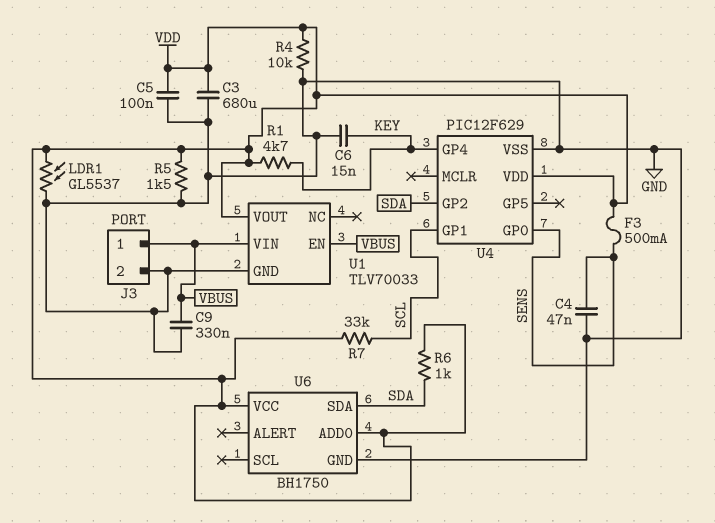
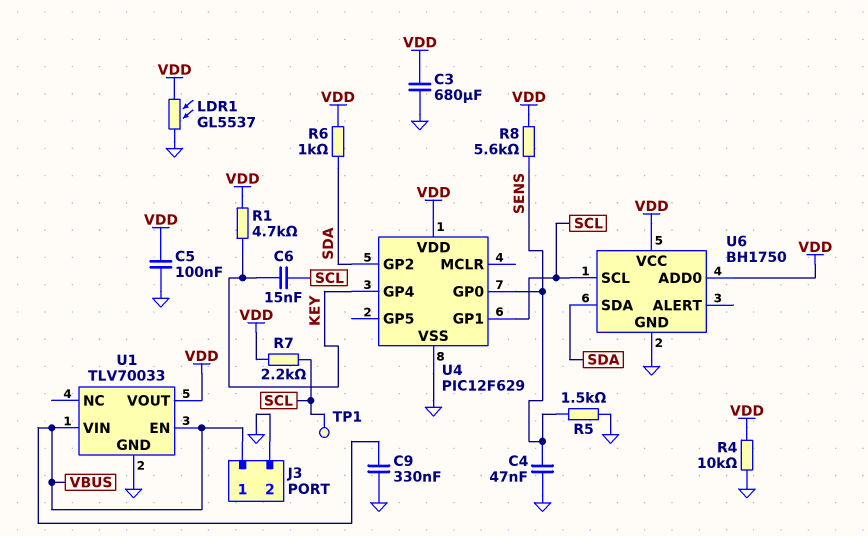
C6: 15nF (GND, KEY) -> 15nF (KEY, SCL)
F3: 500mA (SENS, VDD) -> none
R5: 1.5k (GND, VDD) -> 1.5k (GND, SENS)
R7: 33k (SCL, VDD) -> 2.2k (SCL, VDD)
R8: none -> 5.6k (SENS, VDD)
TP1: none -> test point (SCL)
U6 pin SCL: none -> SCL

